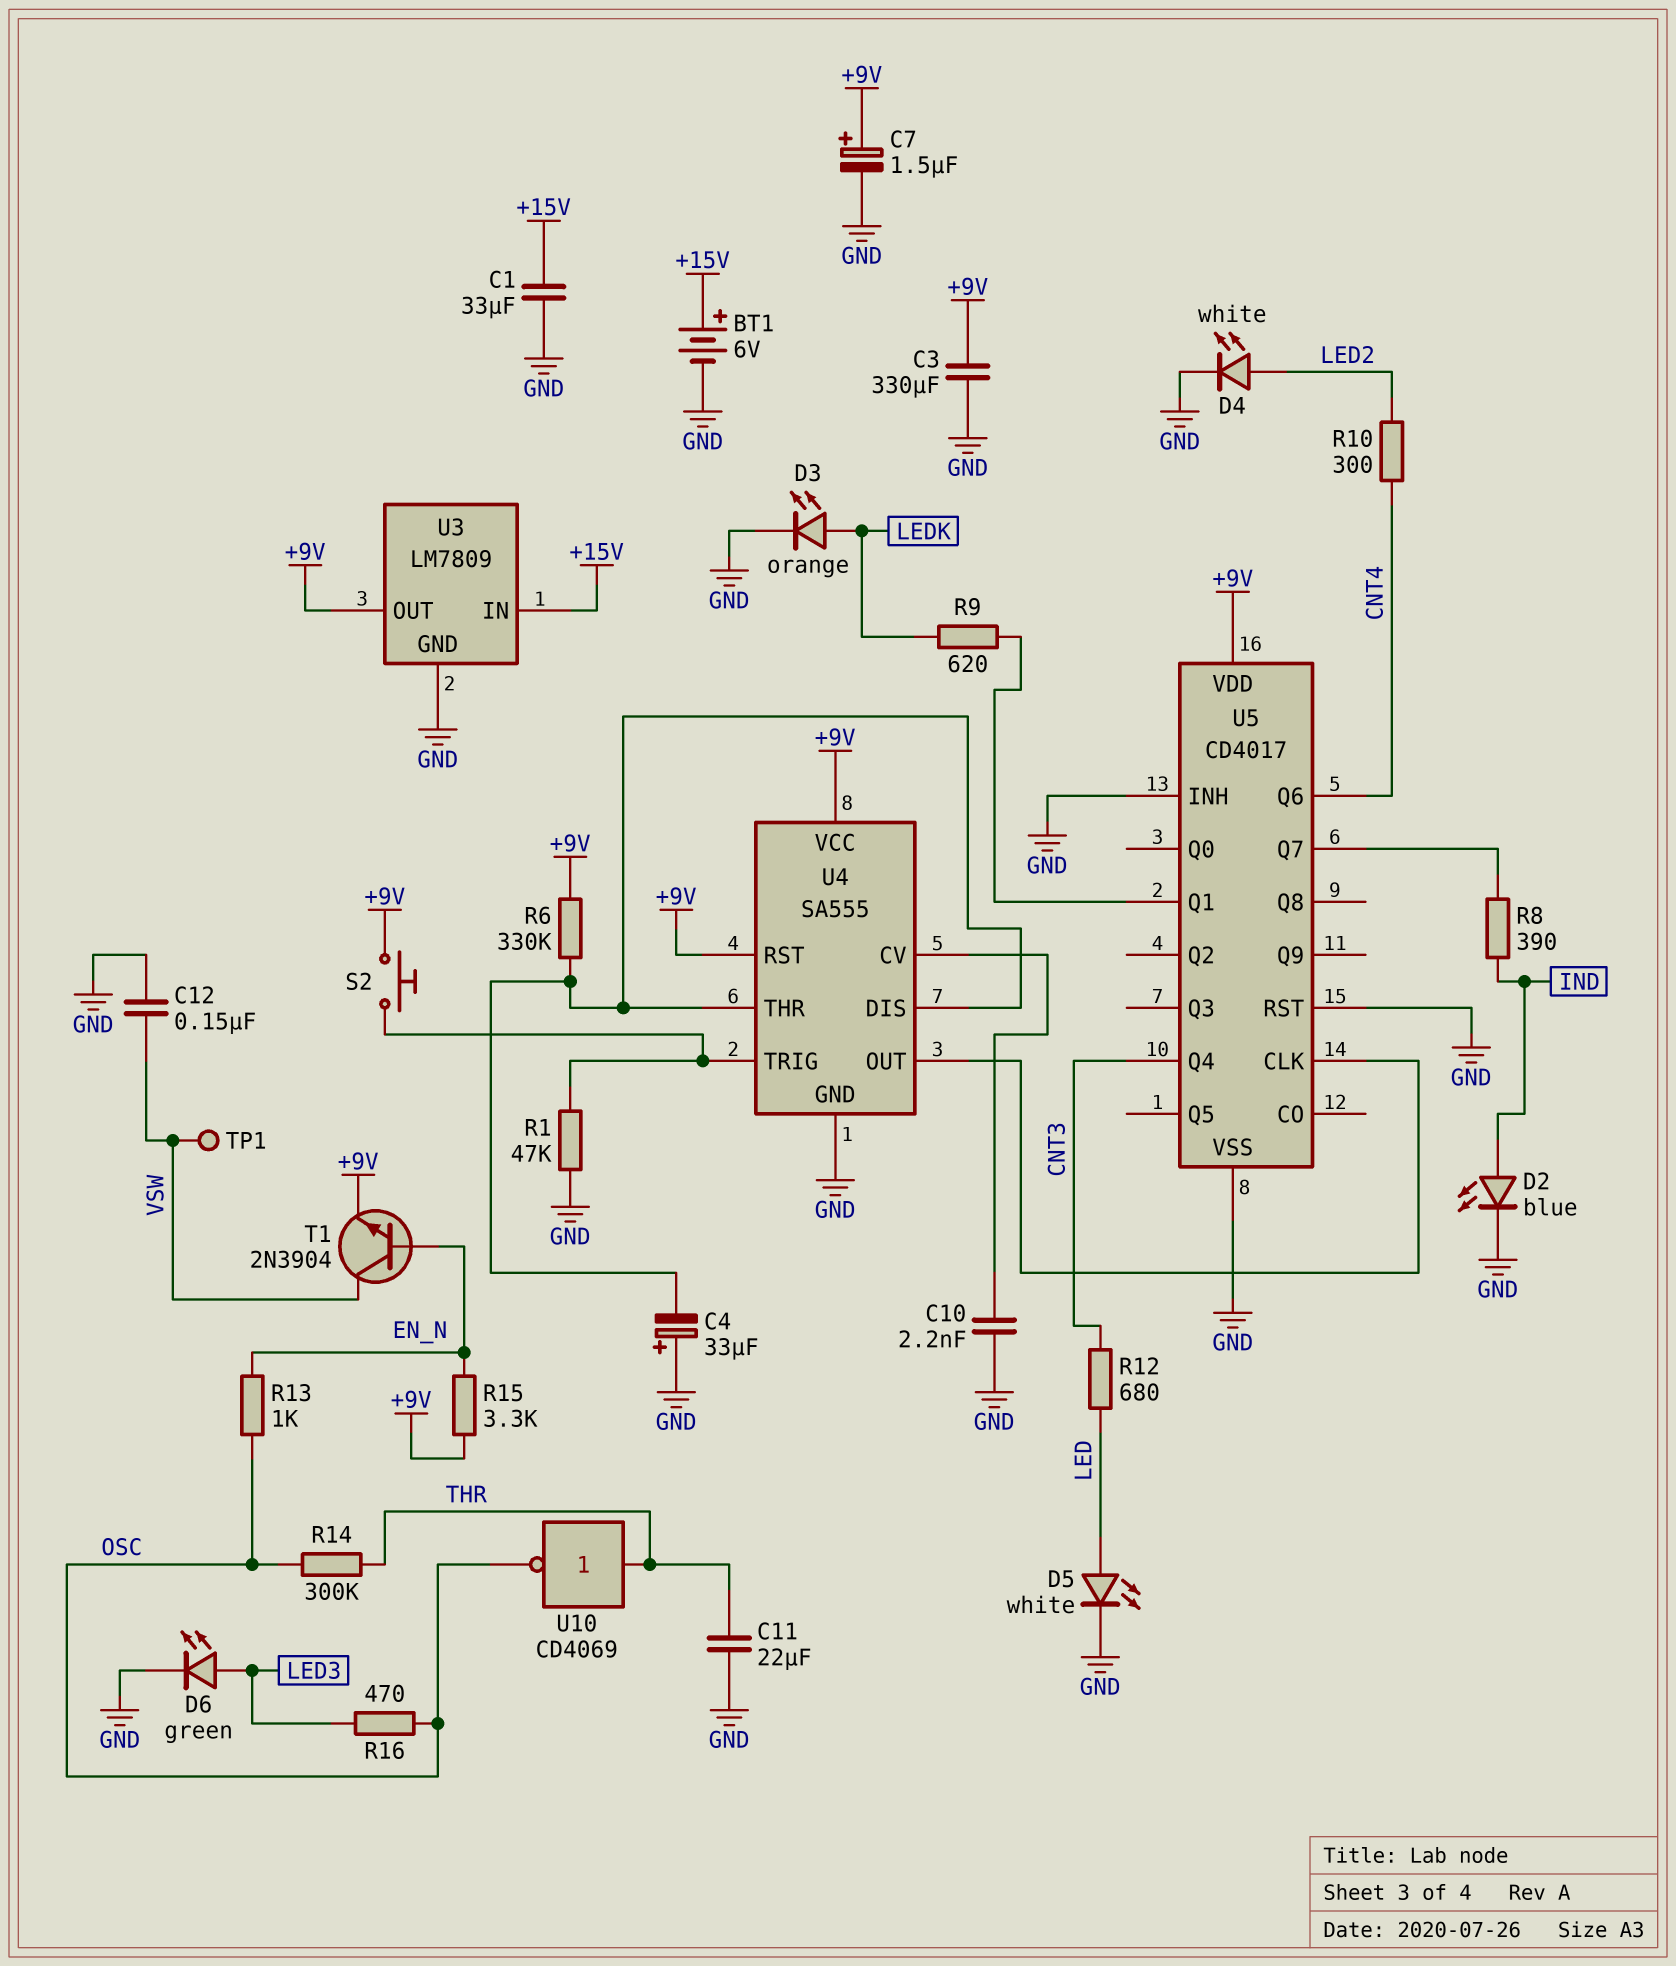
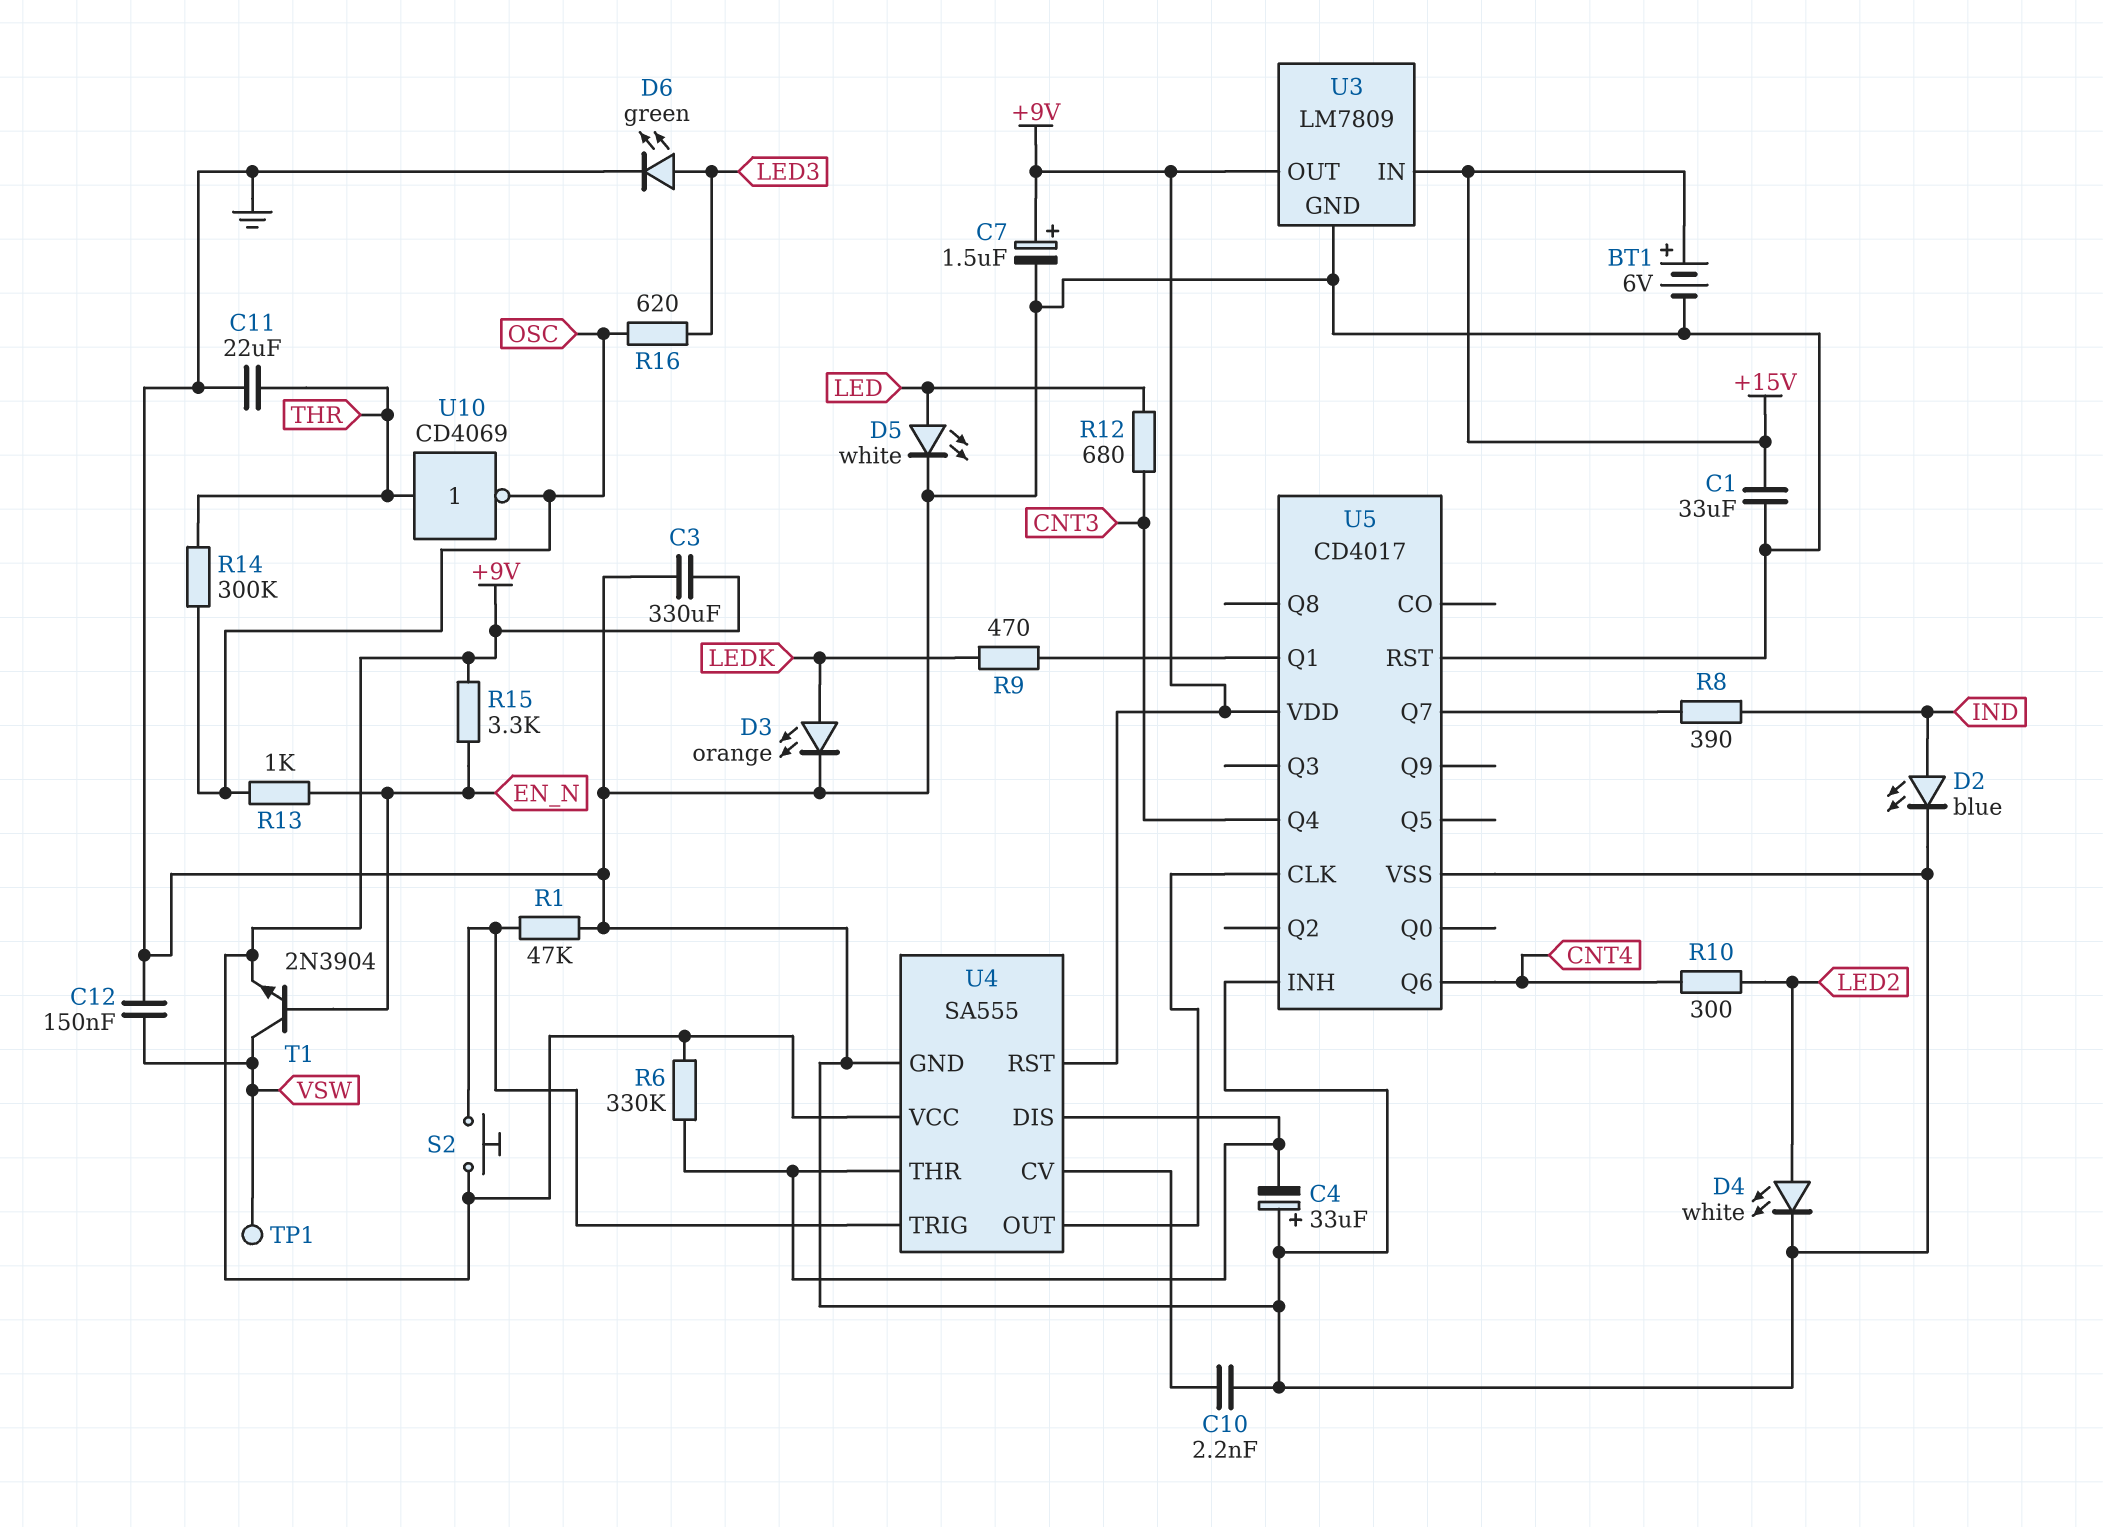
R9: 620 (LEDK, U5/Q1) -> 470 (LEDK, U5/Q1)
R16: 470 (LED3, OSC) -> 620 (LED3, OSC)

